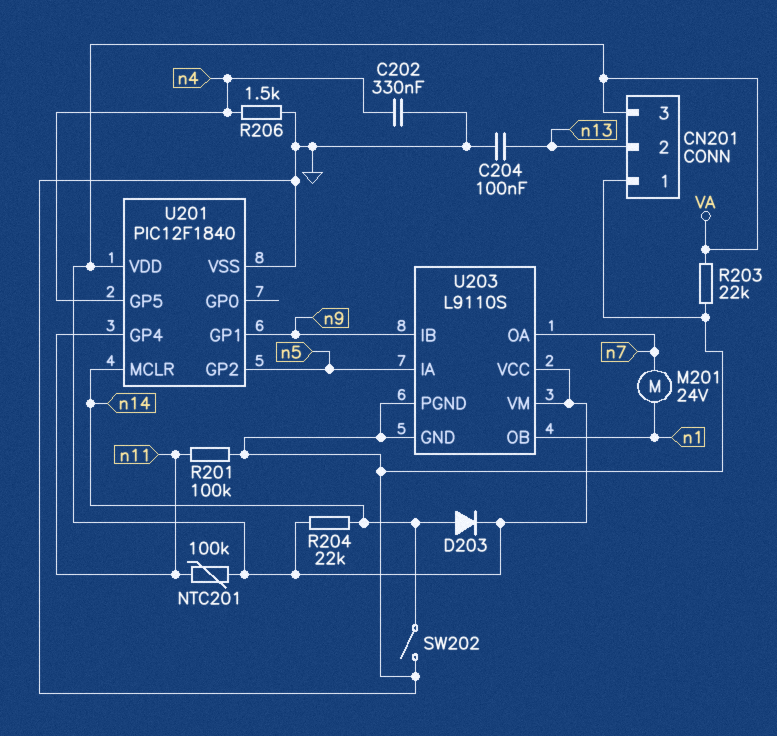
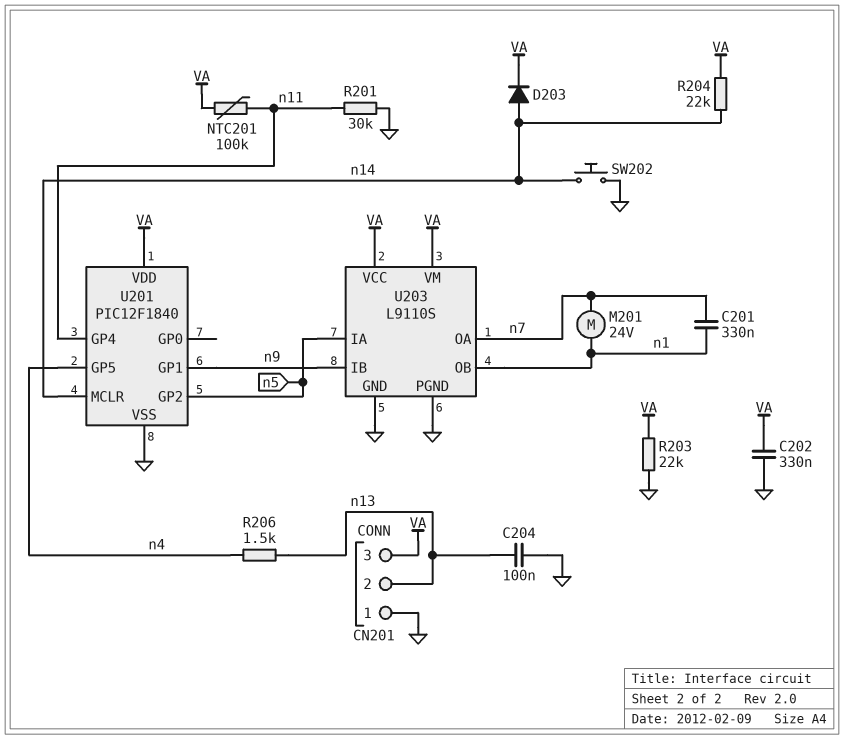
C201: none -> 330nF (n1, n7)
C202: 330nF (GND, n4) -> 330nF (GND, VA)
R201: 100k (GND, n11) -> 30k (GND, n11)
R206: 1.5k (GND, n4) -> 1.5k (n4, n13)
SW202: switch (GND, n14) -> button (GND, n14)

